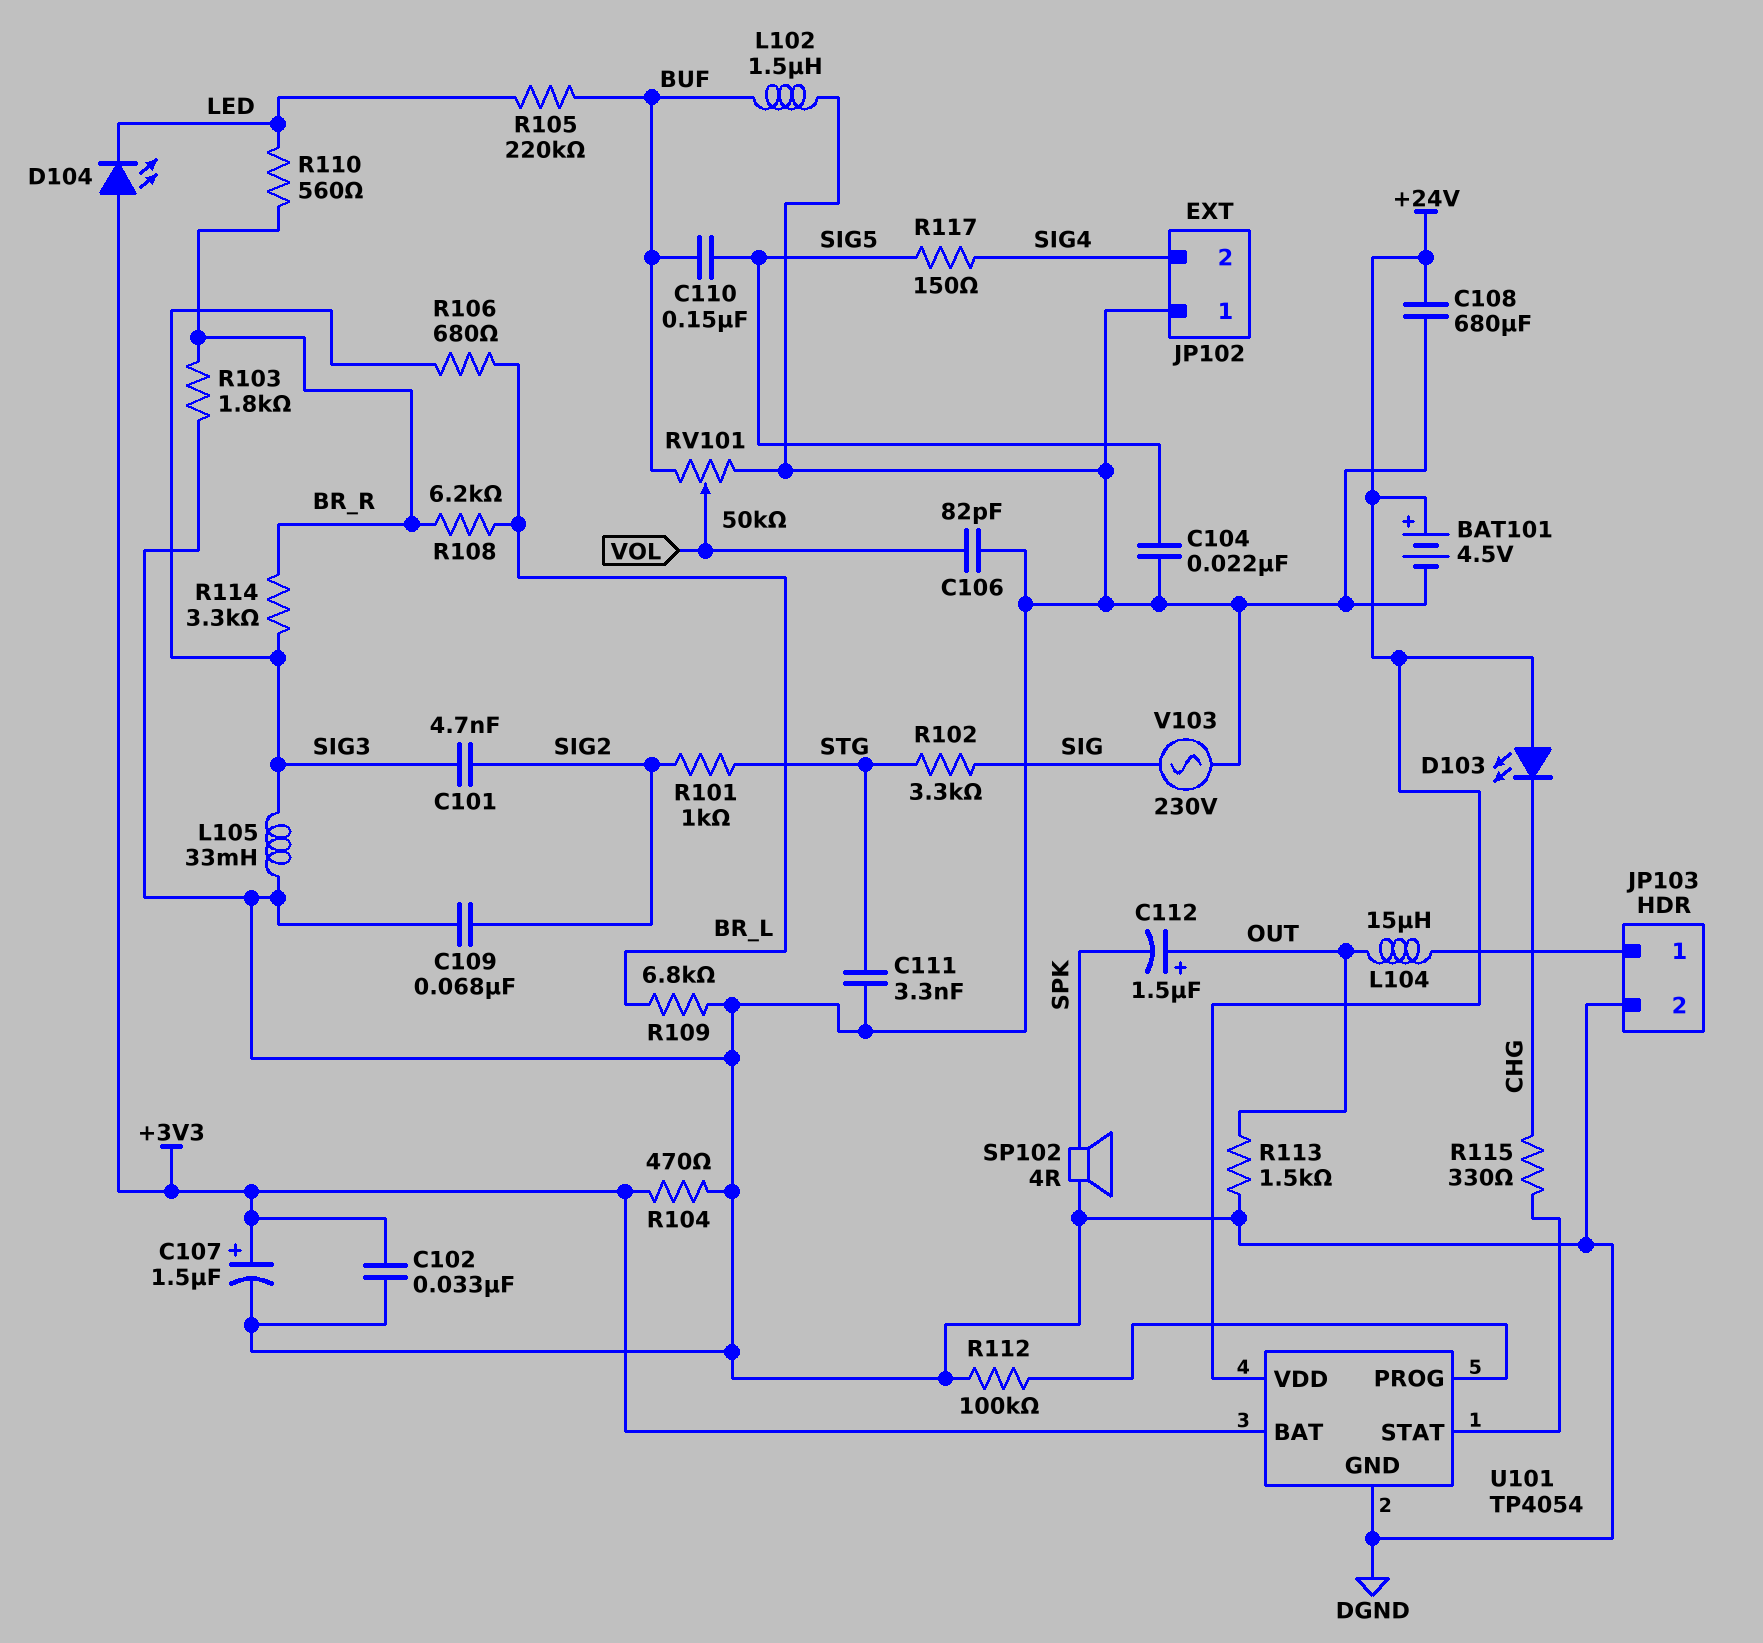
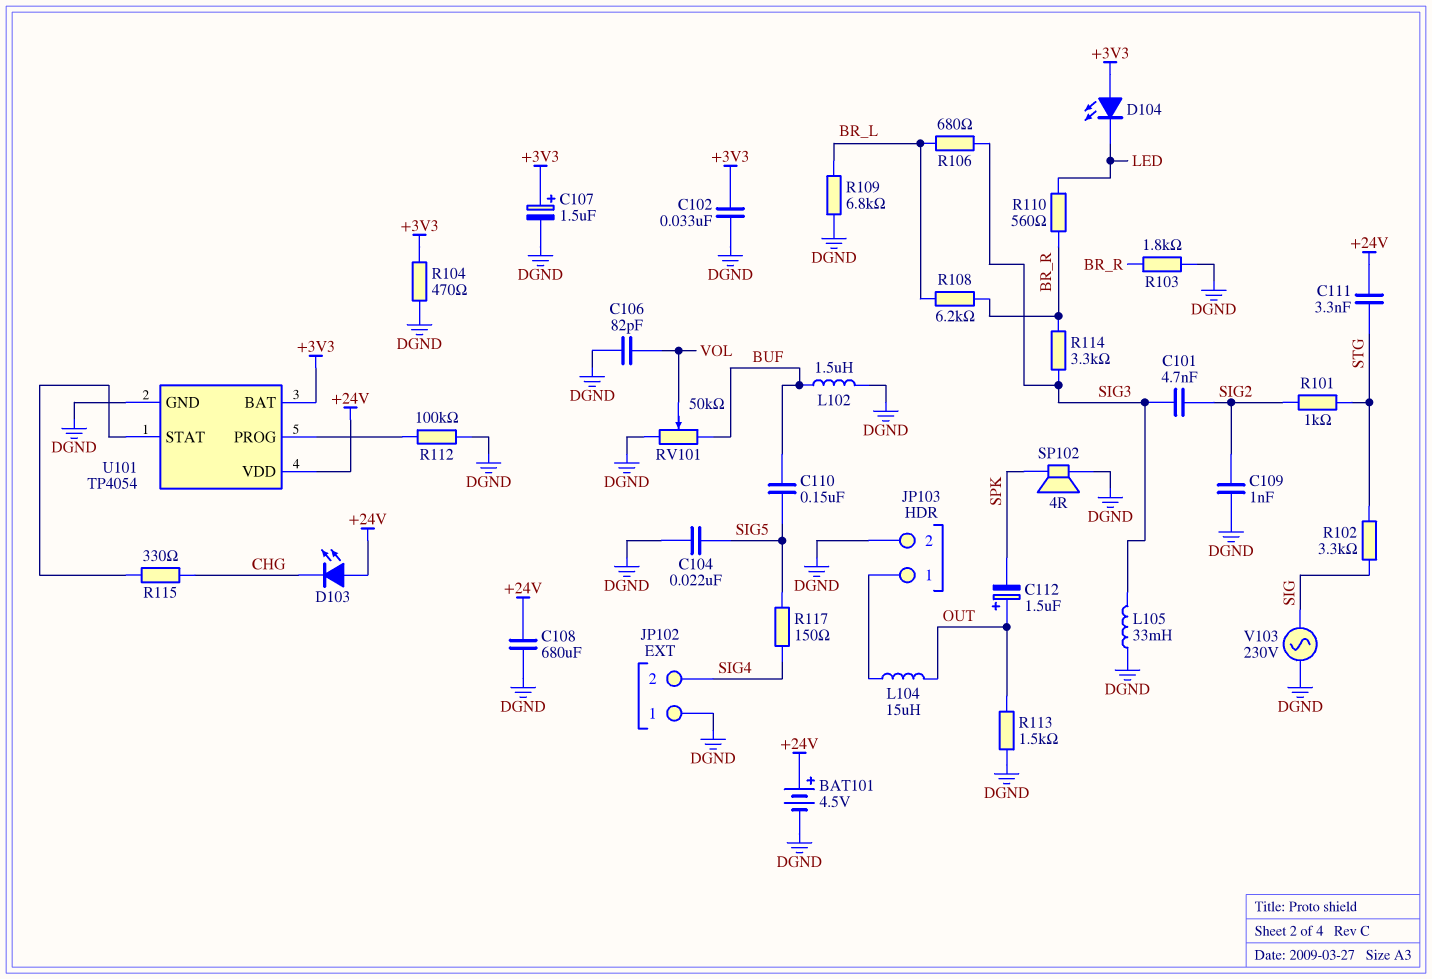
C109: 68nF (DGND, SIG2) -> 1nF (DGND, SIG2)
C111: 3.3nF (DGND, STG) -> 3.3nF (+24V, STG)
R105: 220k (BUF, LED) -> none

